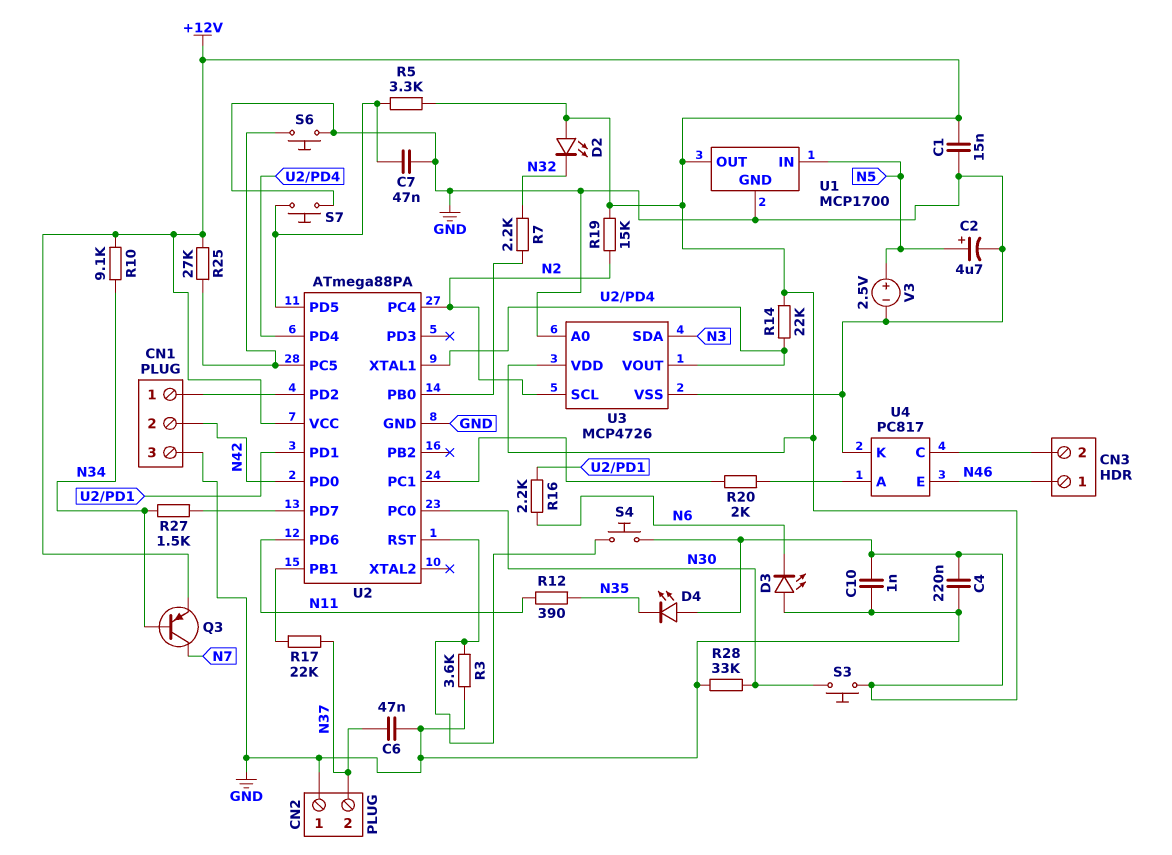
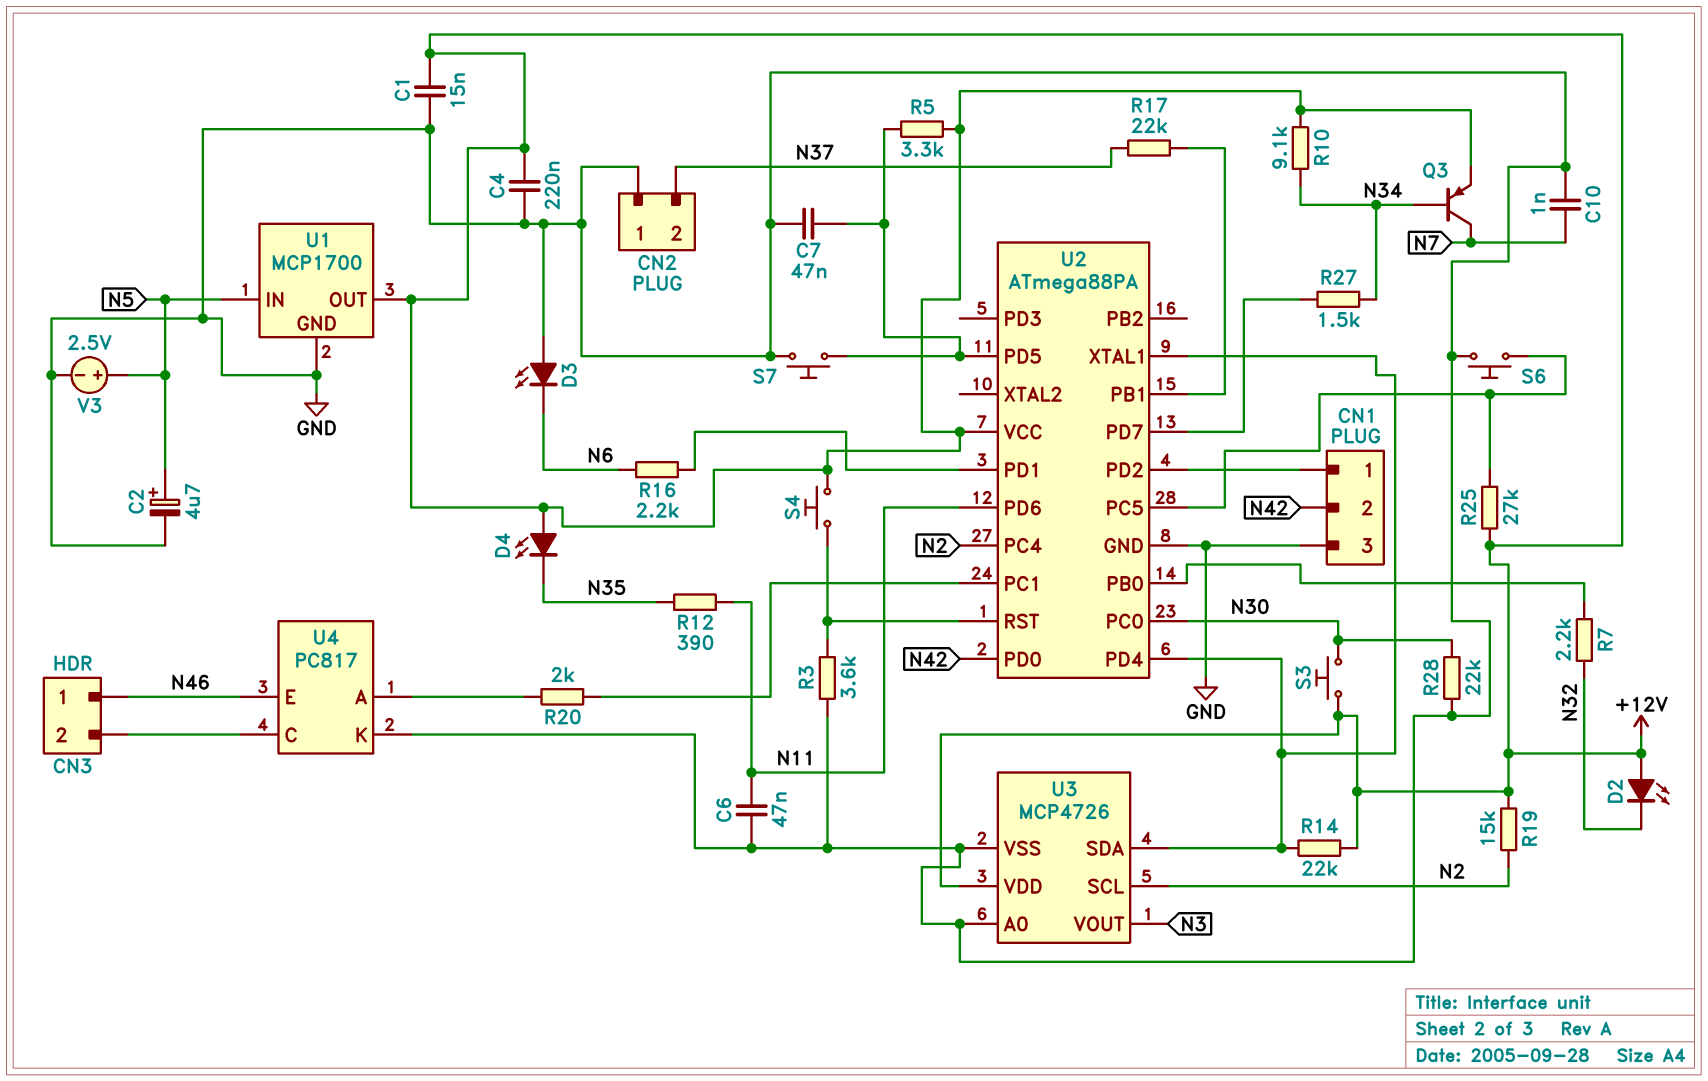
C6: 47nF (GND, N37) -> 47nF (GND, N11)
C10: 1nF (+12V, GND) -> 1nF (GND, N7)
R28: 33k (GND, N30) -> 22k (GND, N30)
U3 pin SDA: N3 -> U2/PD4
U3 pin VOUT: U2/PD4 -> N3

